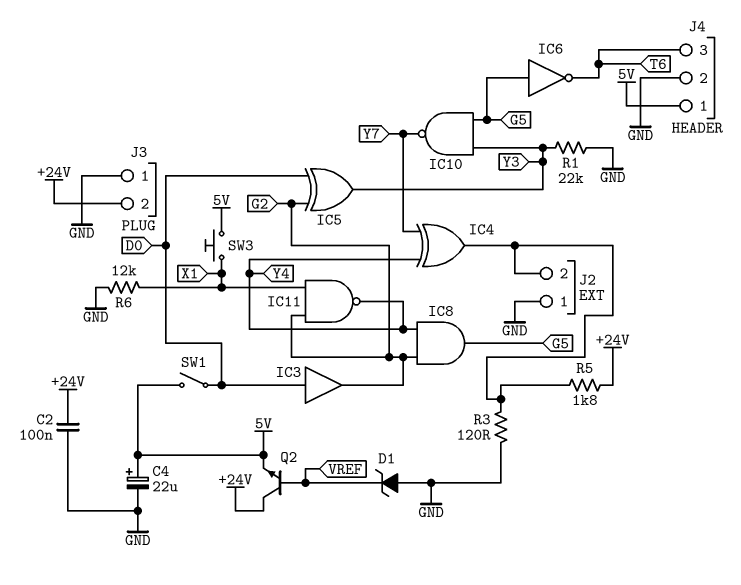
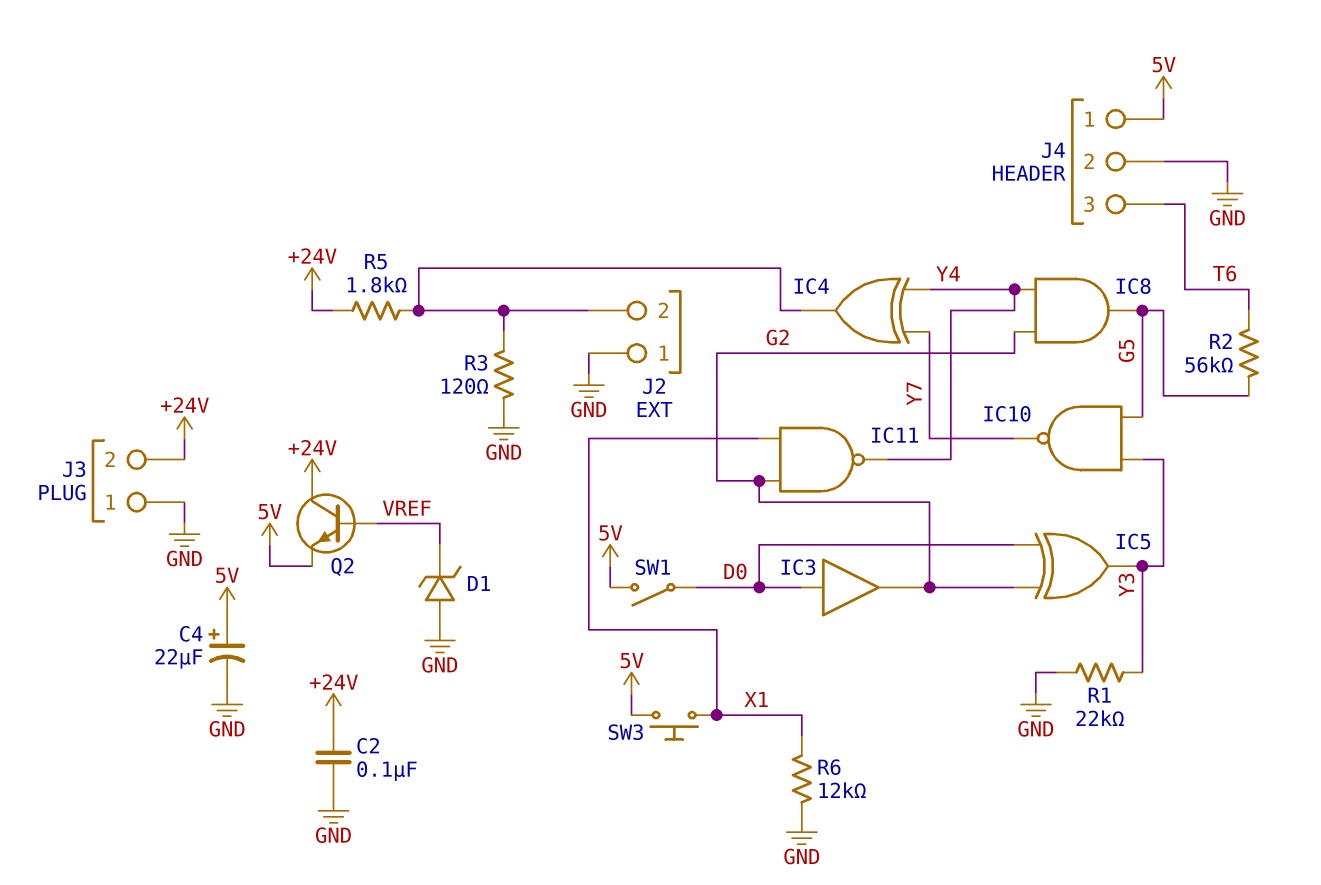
IC6: NOT (in G5, out T6) -> none
R2: none -> 56k (G5, T6)

